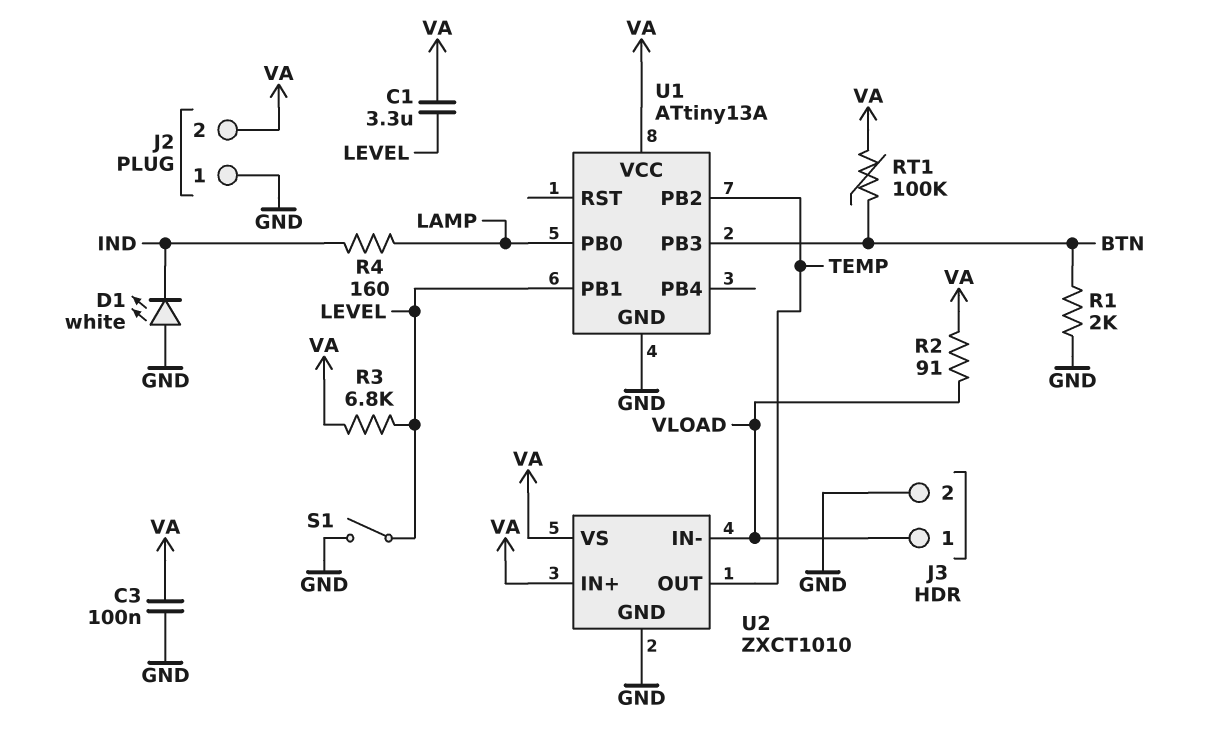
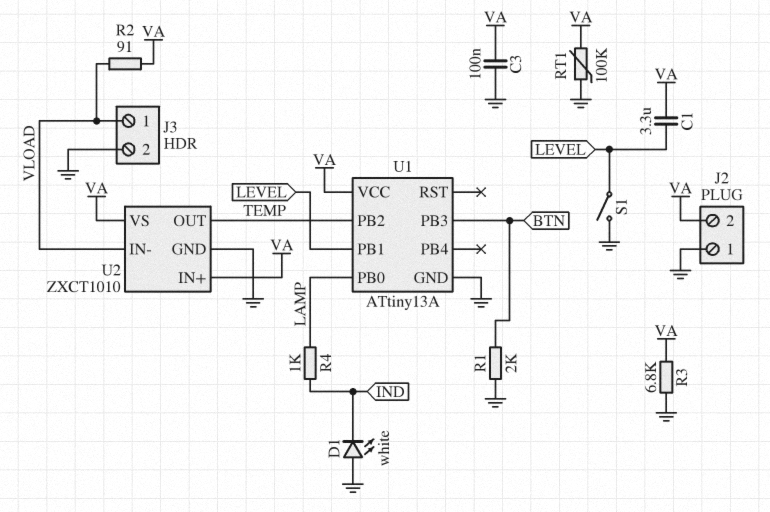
R3: 6.8k (LEVEL, VA) -> 6.8k (GND, VA)
R4: 160 (IND, LAMP) -> 1k (IND, LAMP)
RT1: 100k (BTN, VA) -> 100k (GND, VA)

